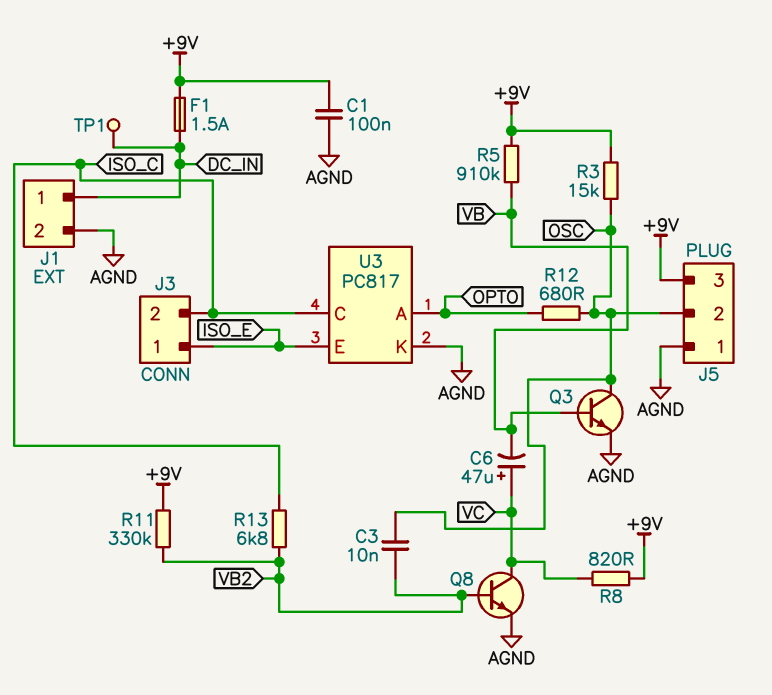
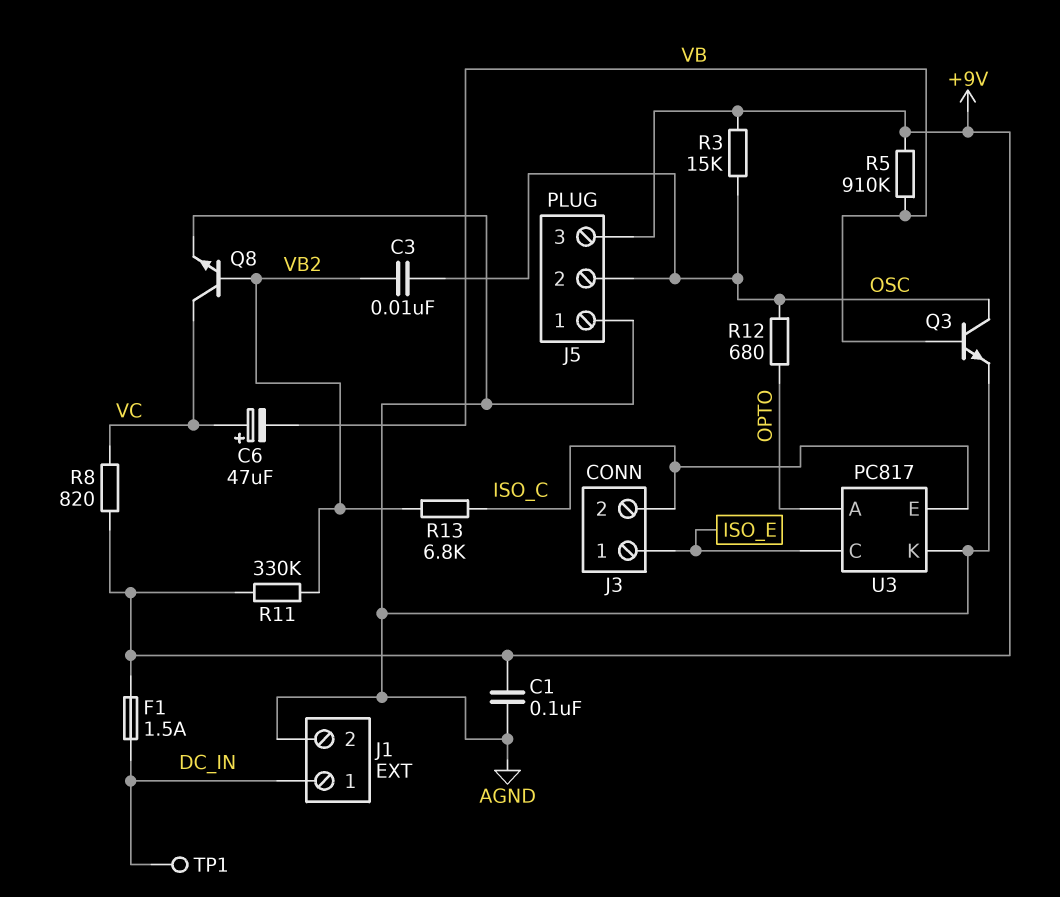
U3 pin C: ISO_C -> ISO_E
U3 pin E: ISO_E -> ISO_C

